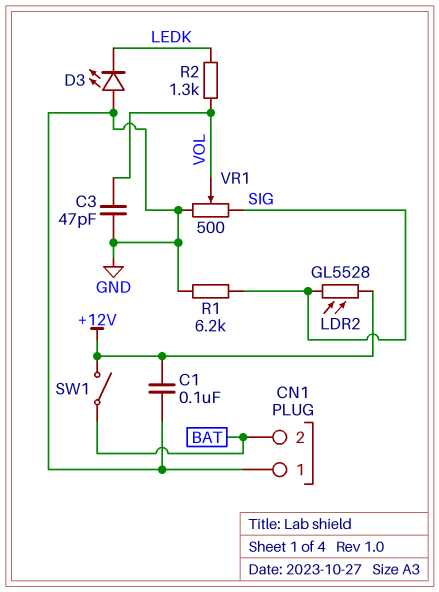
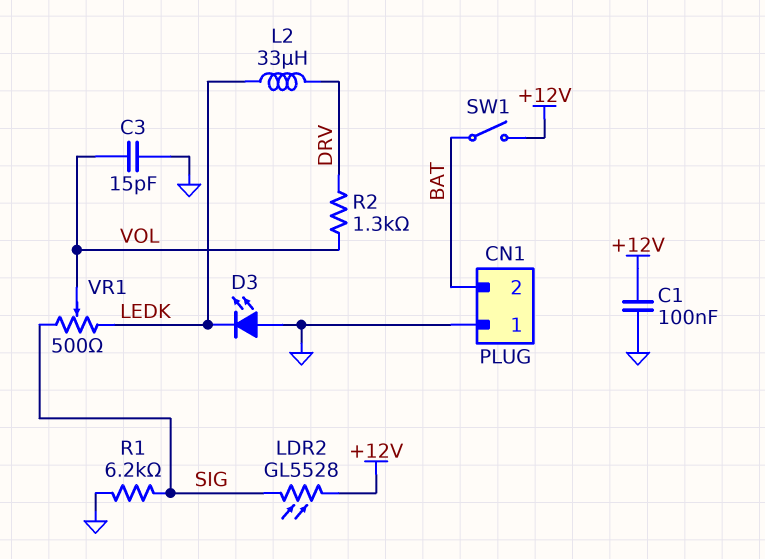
C3: 47pF (GND, VOL) -> 15pF (GND, VOL)
L2: none -> 33uH (DRV, LEDK)
R2: 1.3k (LEDK, VOL) -> 1.3k (DRV, VOL)
VR1: 500 (GND, SIG, wiper VOL) -> 500 (LEDK, SIG, wiper VOL)

